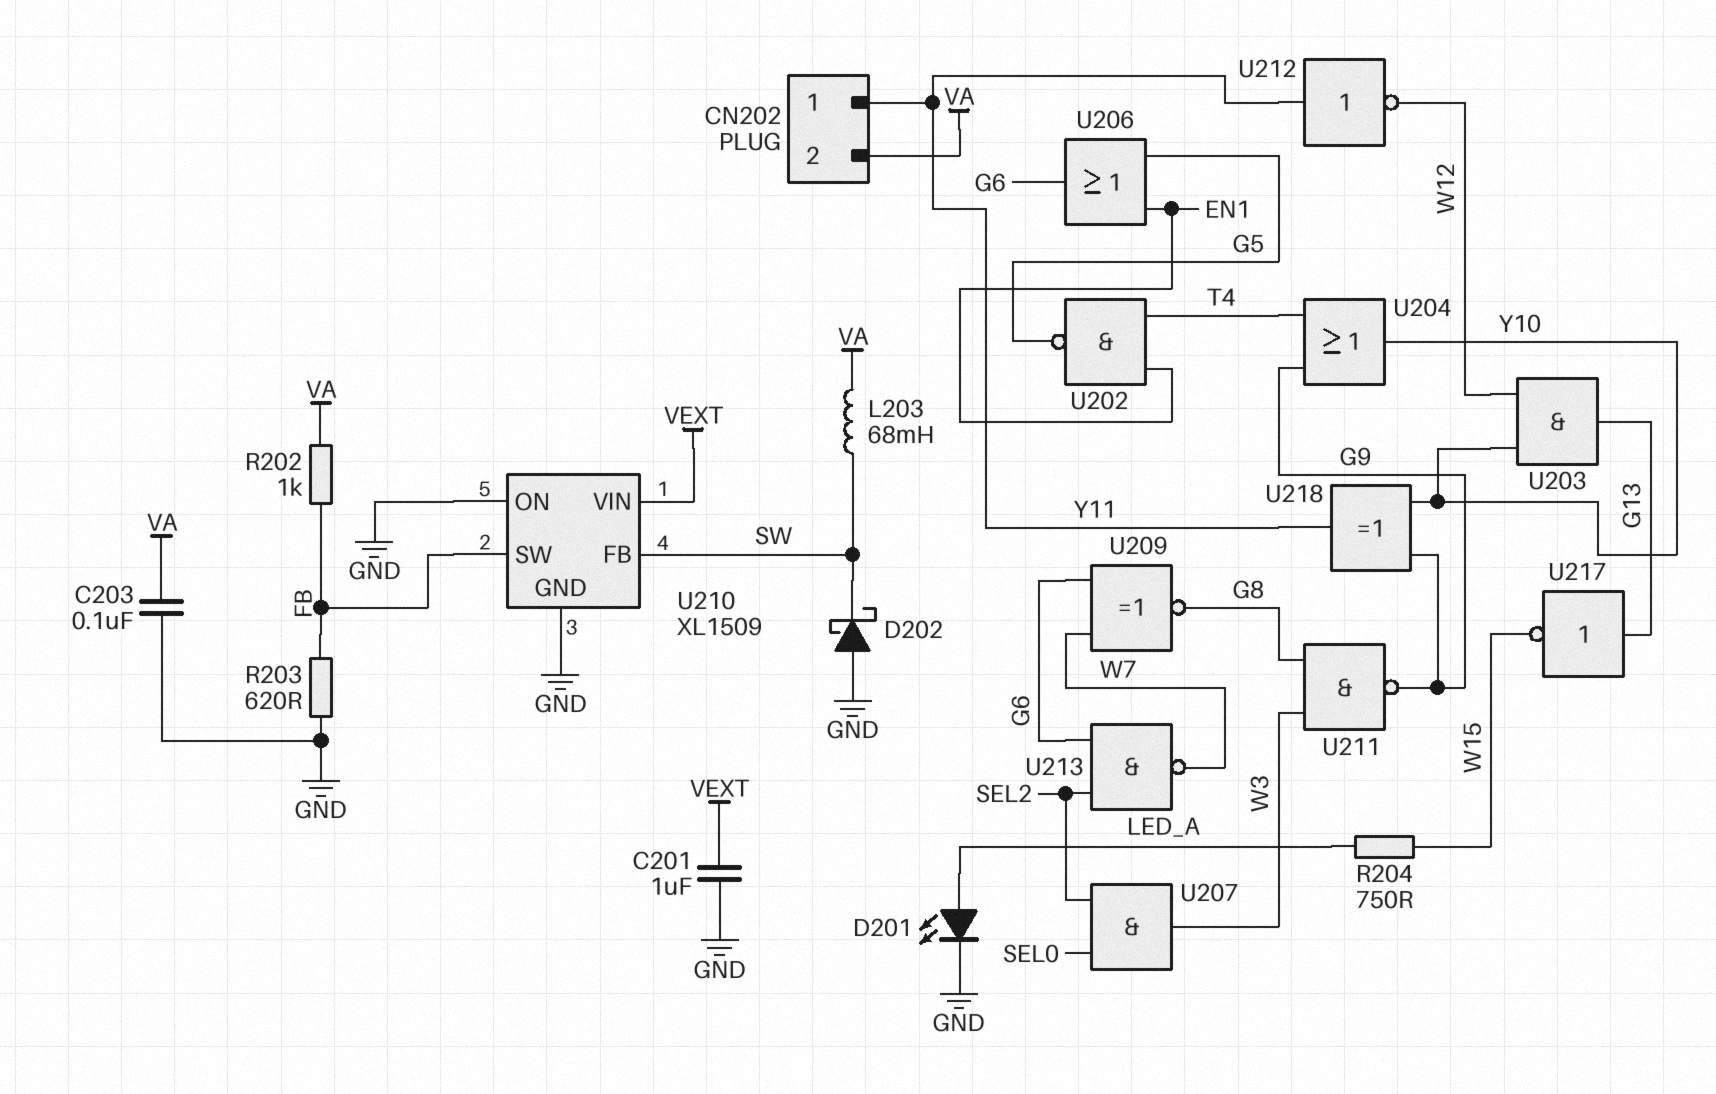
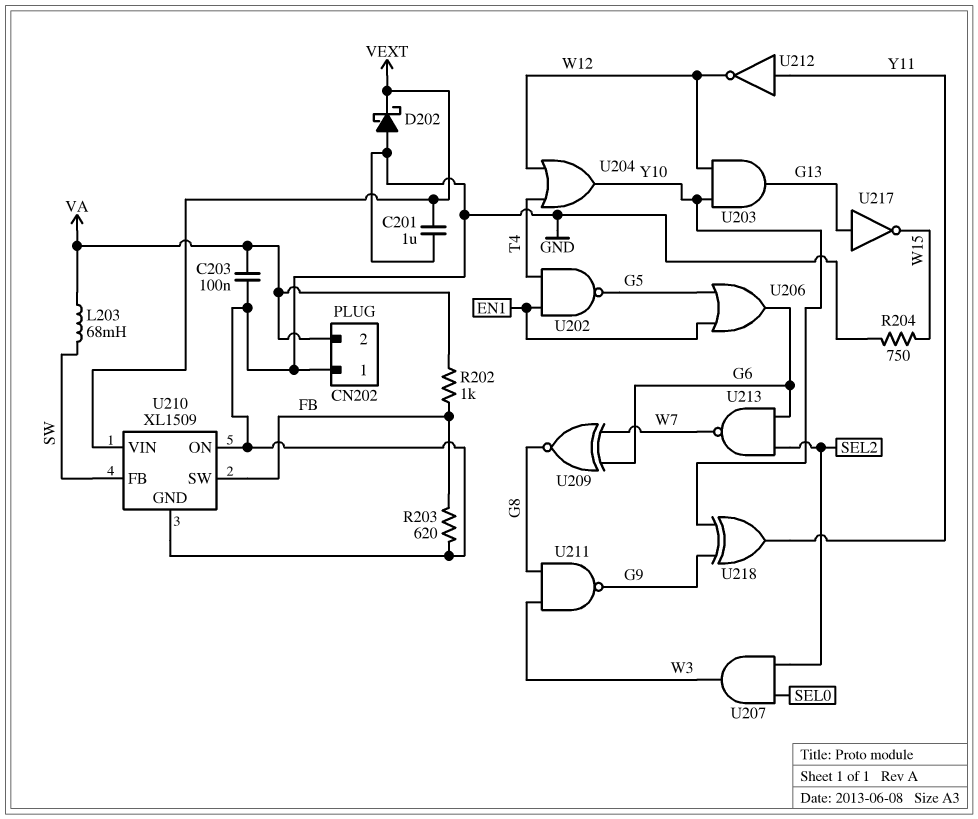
CN202 pin 1: Y11 -> GND
D201: LED (A LED_A, K GND) -> none
D202: schottky (A GND, K SW) -> schottky (A GND, K VEXT)
R204: 750 (LED_A, W15) -> 750 (GND, W15)
U204: OR (in G9, in T4, out Y10) -> OR (in T4, in W12, out Y10)

